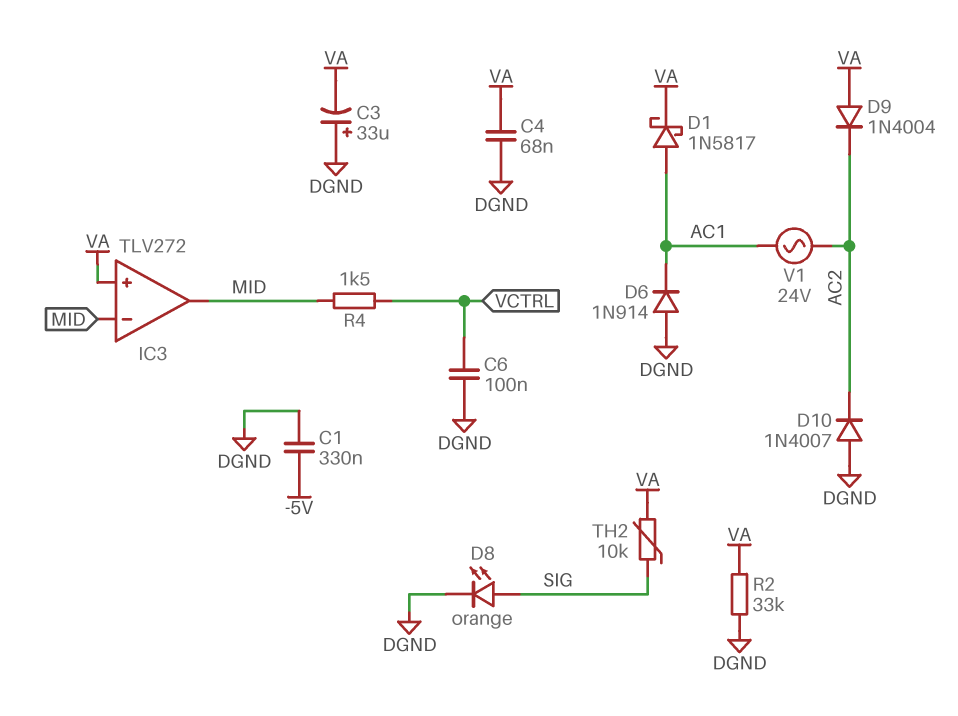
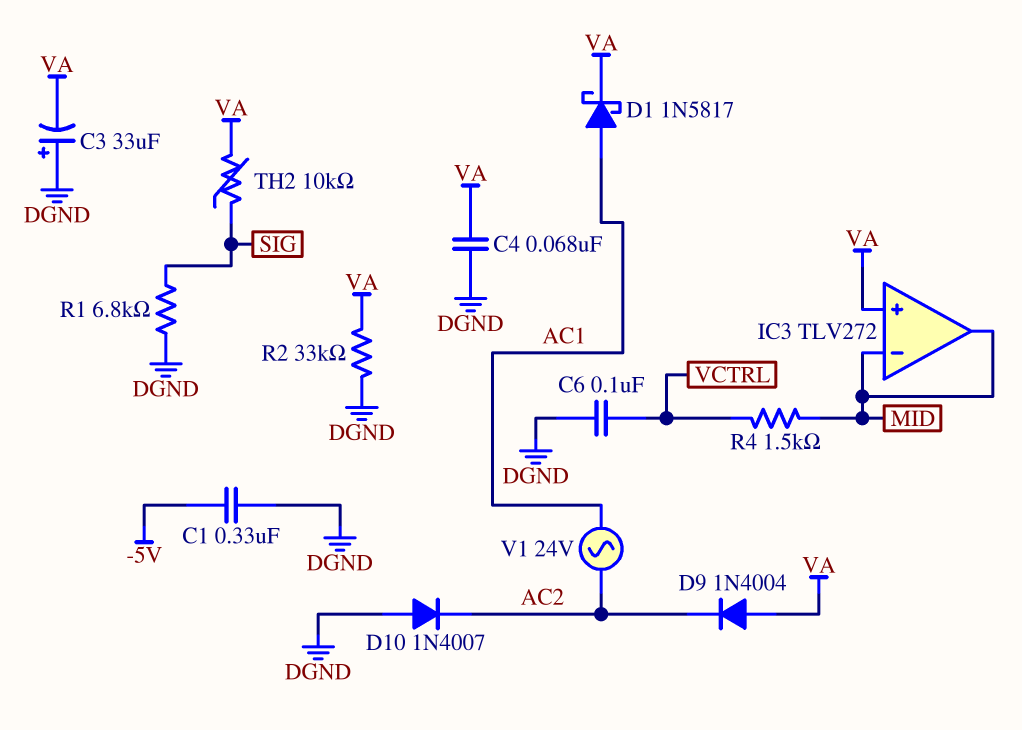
D6: diode 1N914 (A DGND, K AC1) -> none
D8: LED orange (A SIG, K DGND) -> none
R1: none -> 6.8k (DGND, SIG)

